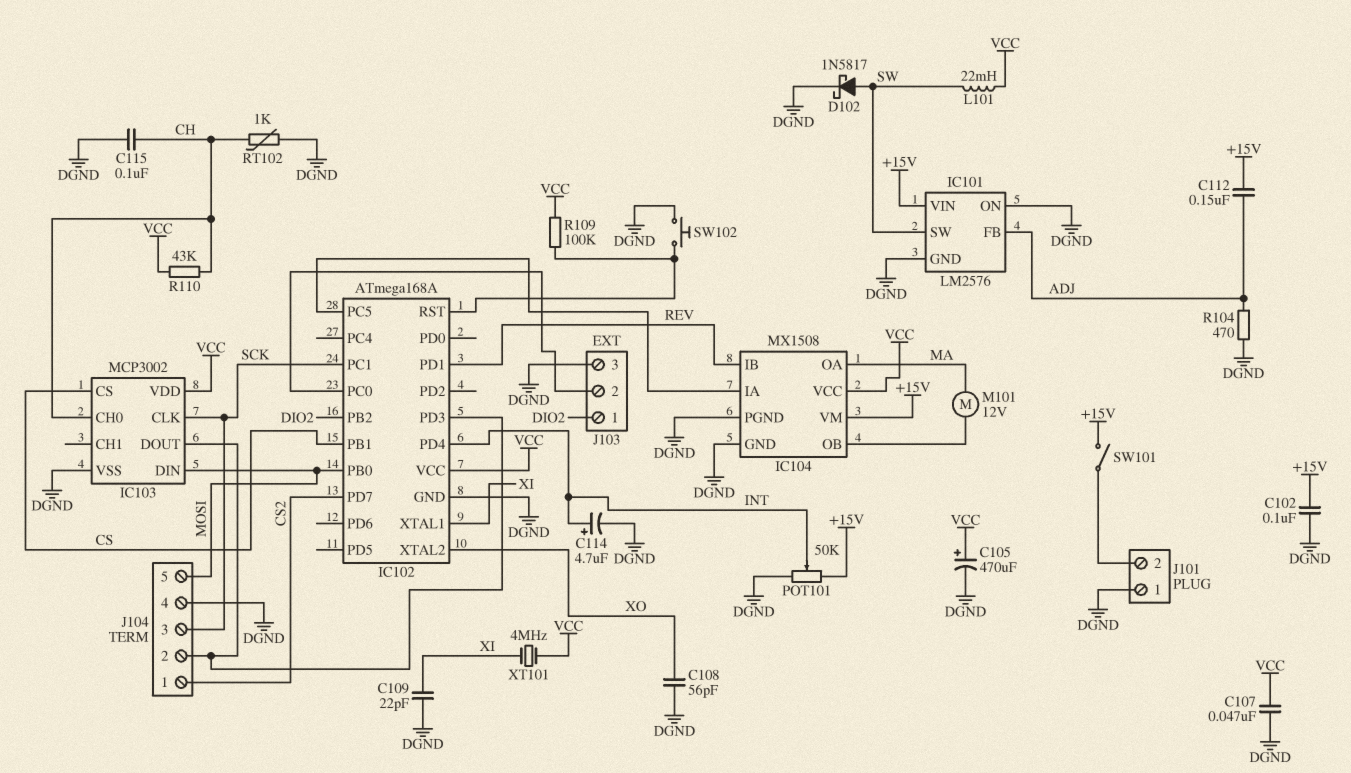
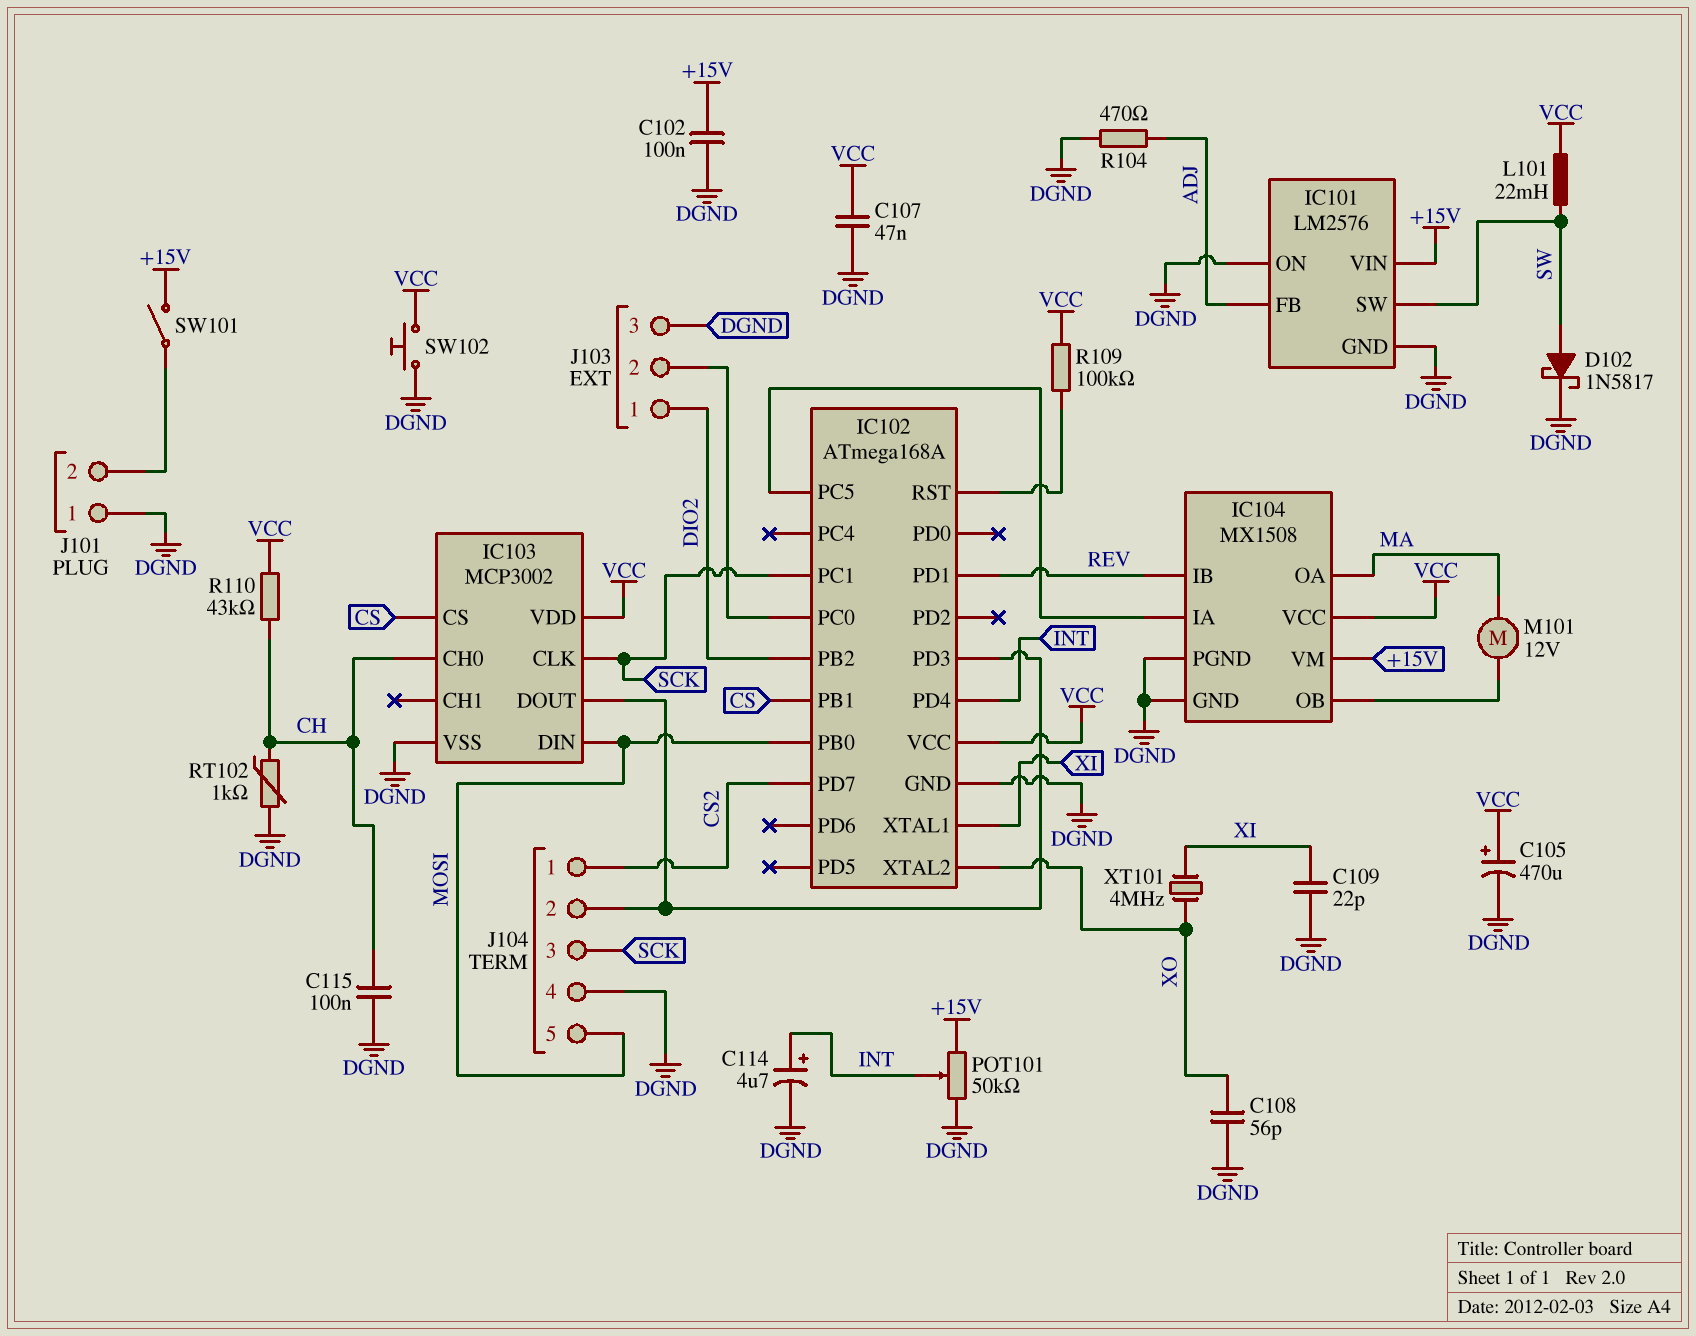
C112: 150nF (+15V, ADJ) -> none
SW102: button (DGND, IC102/RST) -> button (DGND, VCC)
XT101: 4MHz (VCC, XI) -> 4MHz (XI, XO)

